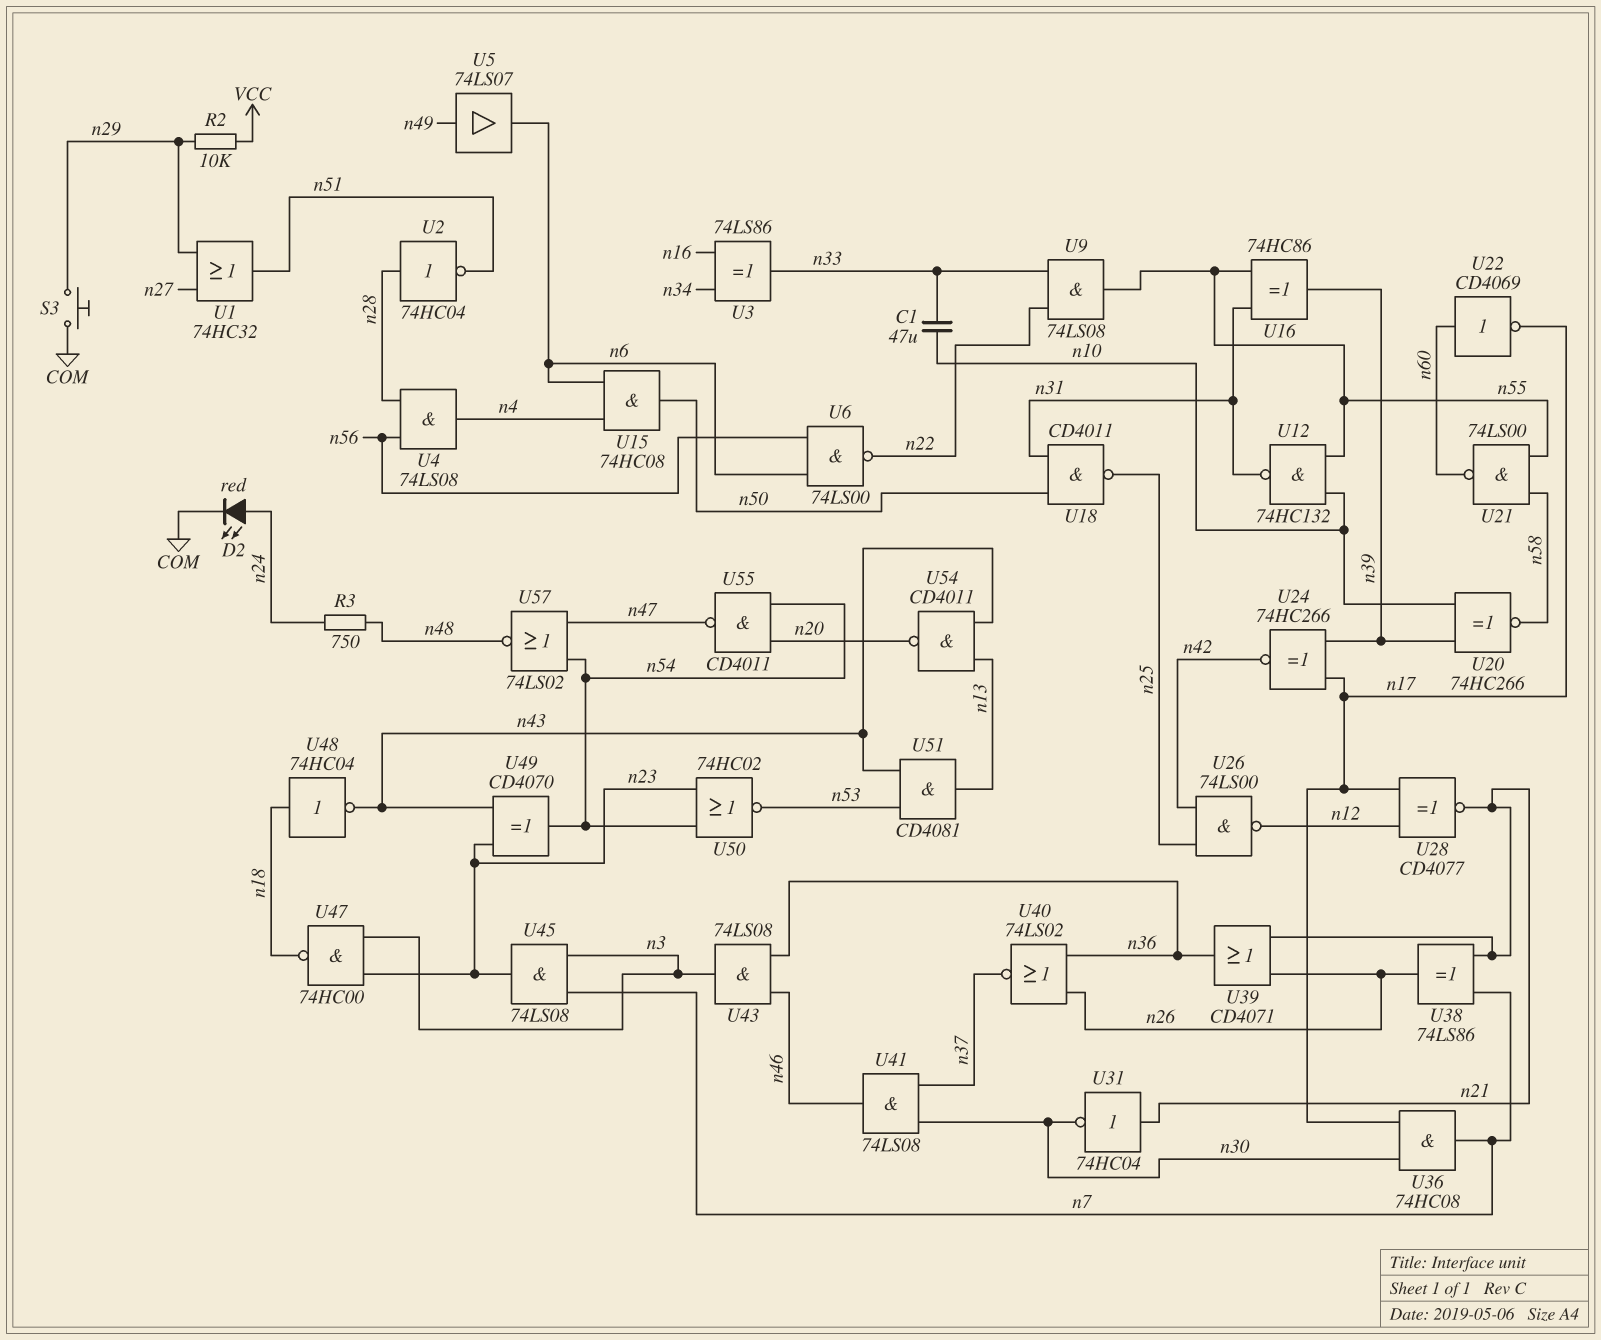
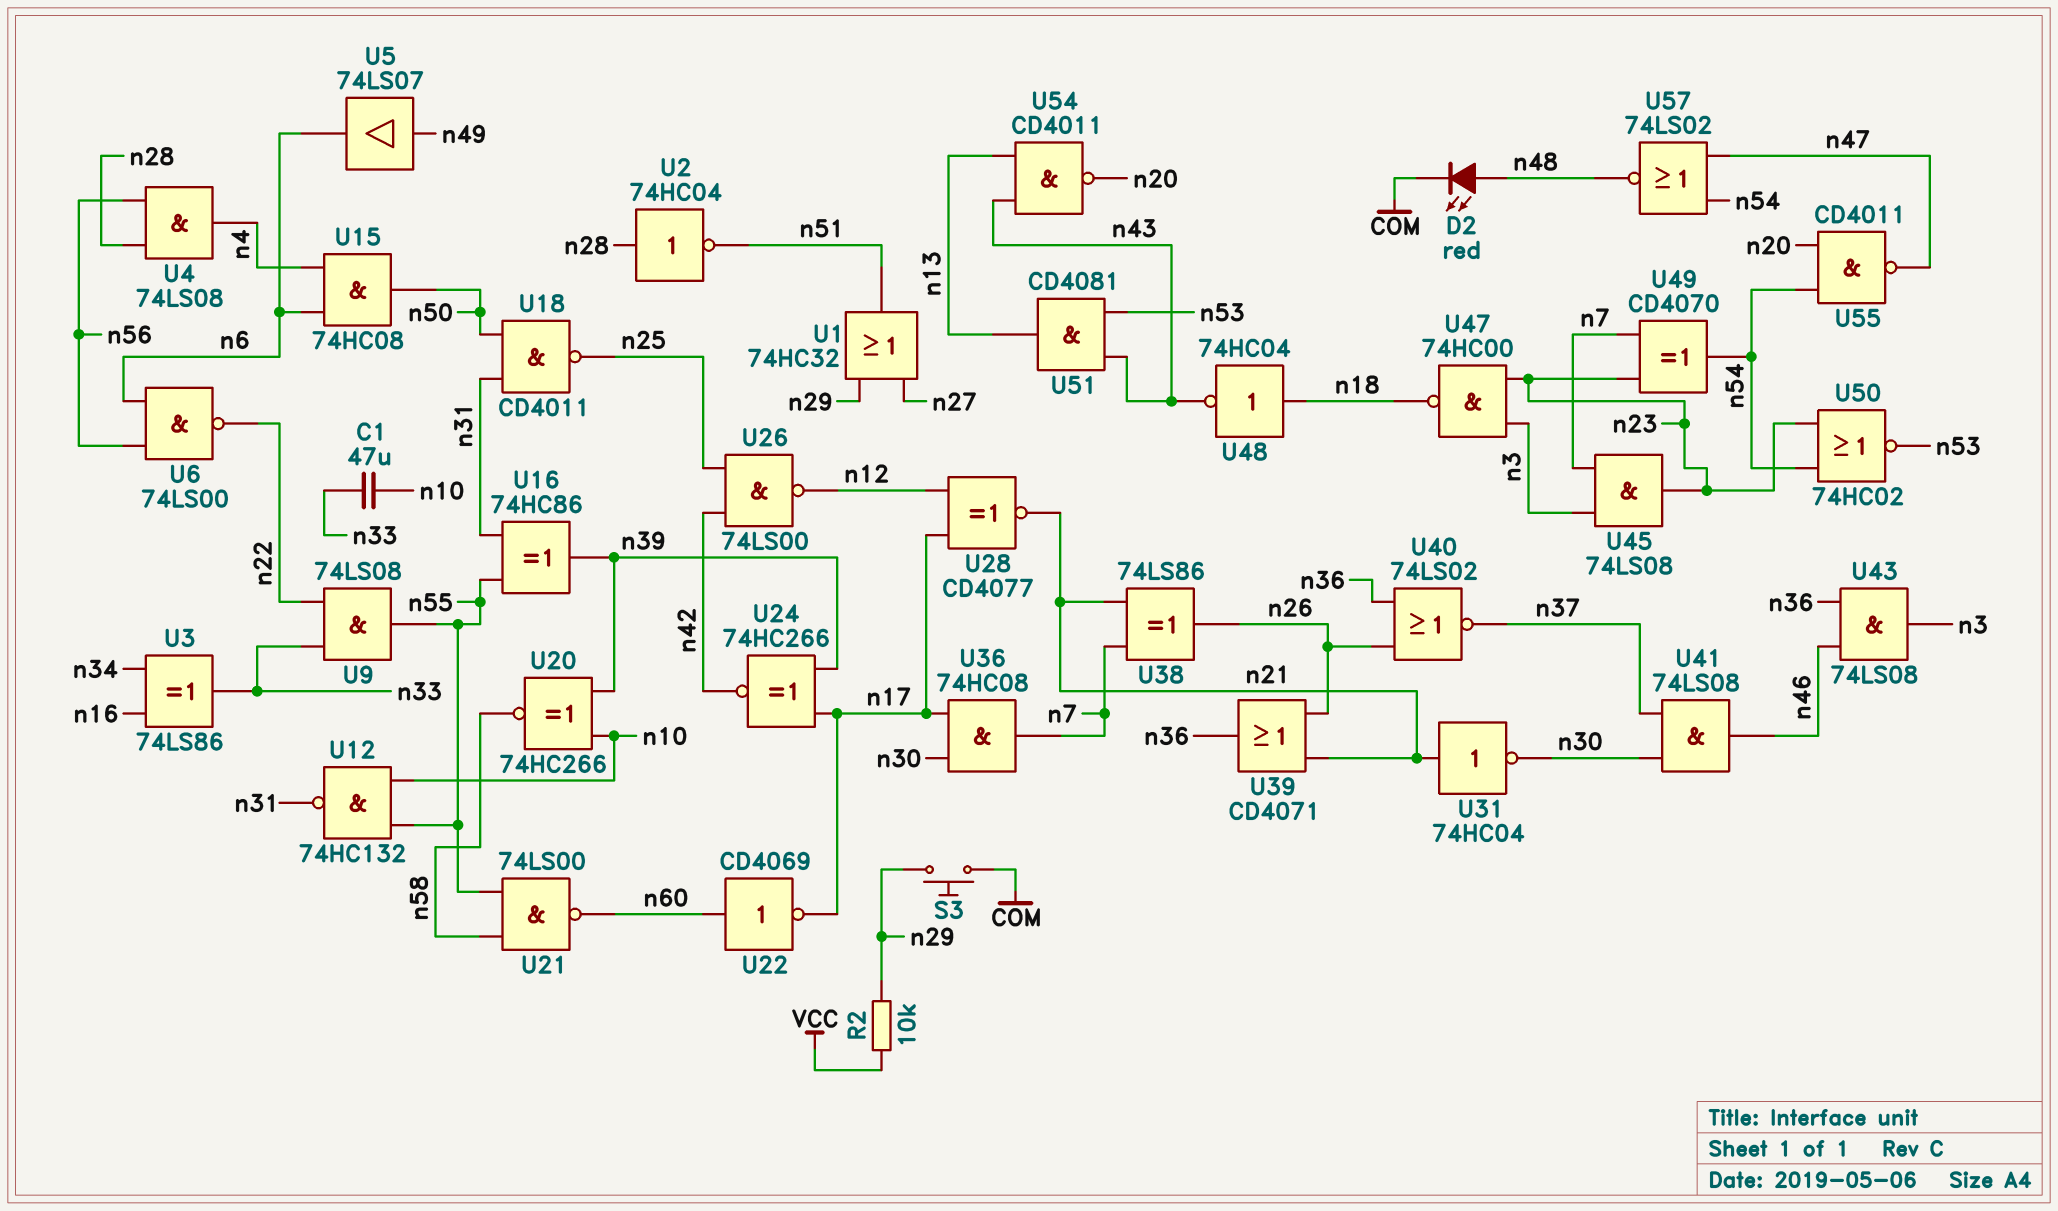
D2: LED red (A n24, K COM) -> LED red (A n48, K COM)
R3: 750 (n24, n48) -> none
U49: XOR CD4070 (in n23, in n43, out n54) -> XOR CD4070 (in n7, in n23, out n54)

